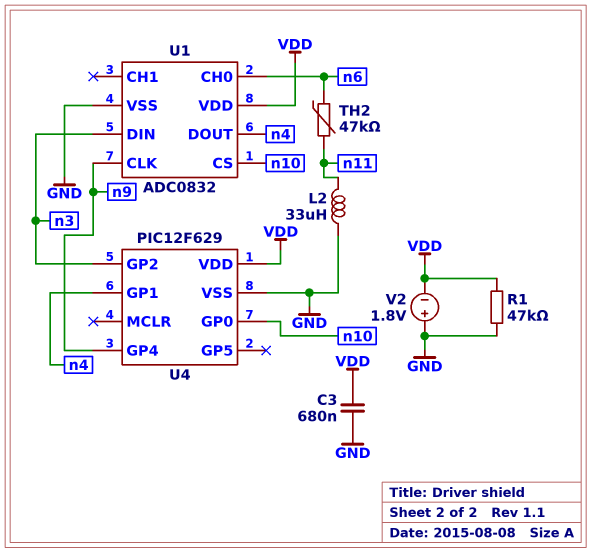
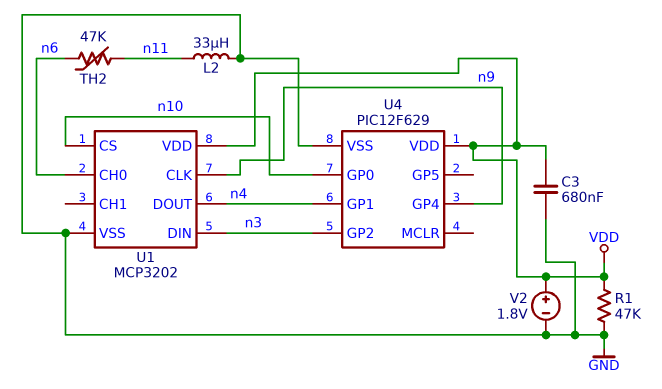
U1: ADC0832 -> MCP3202
V2: 1.8V (plus GND, minus VDD) -> 1.8V (plus VDD, minus GND)

